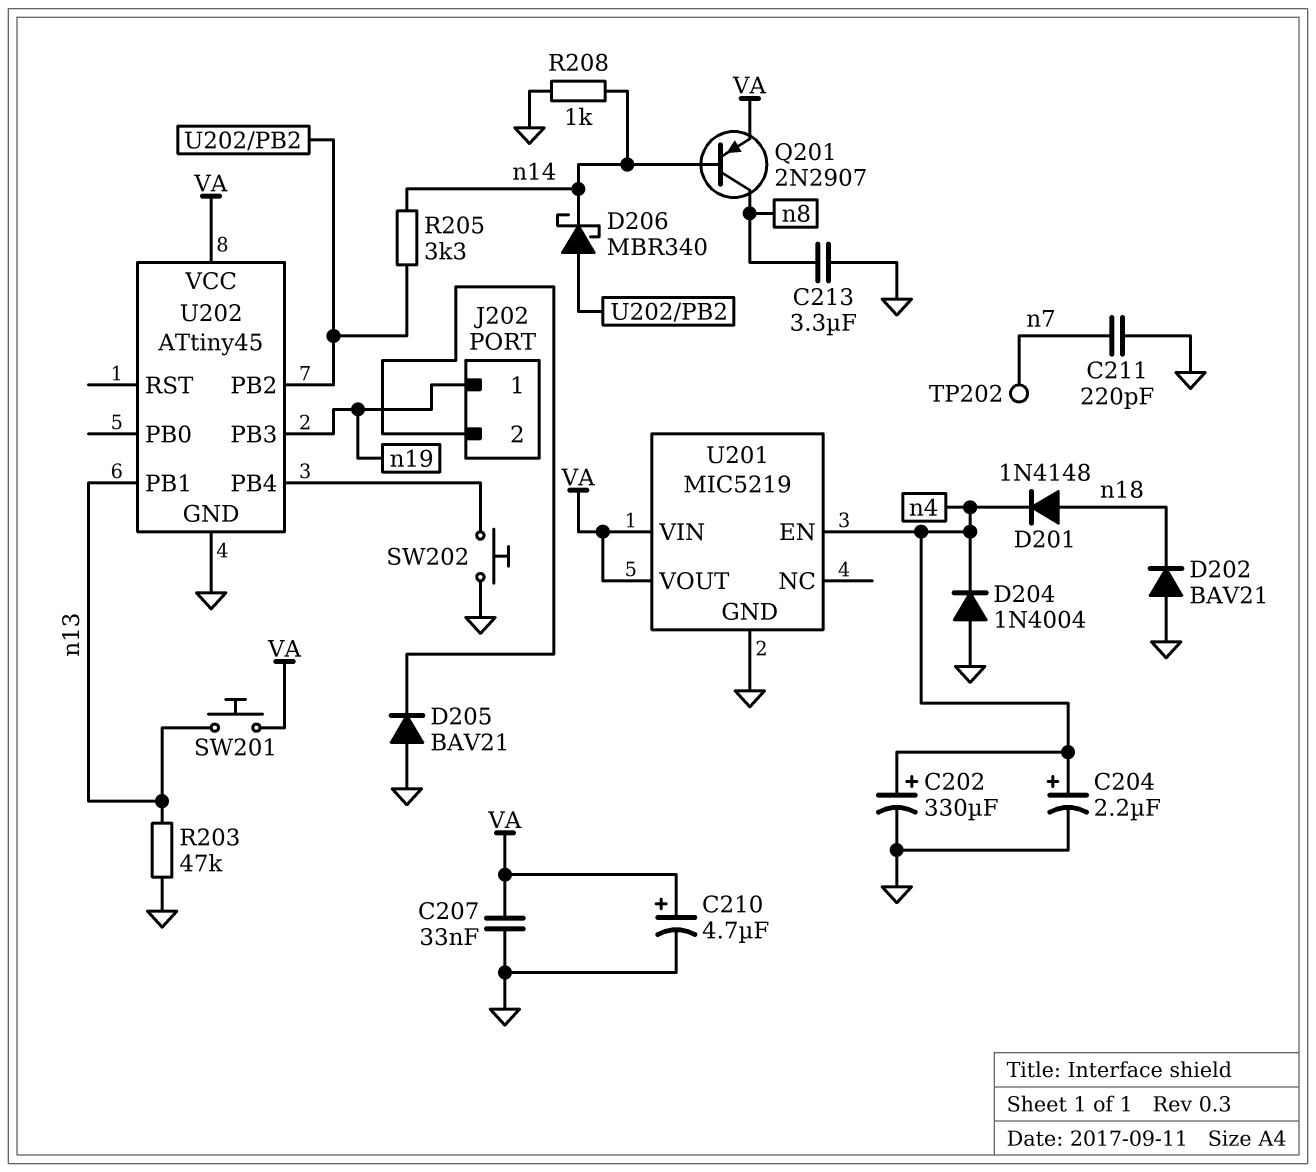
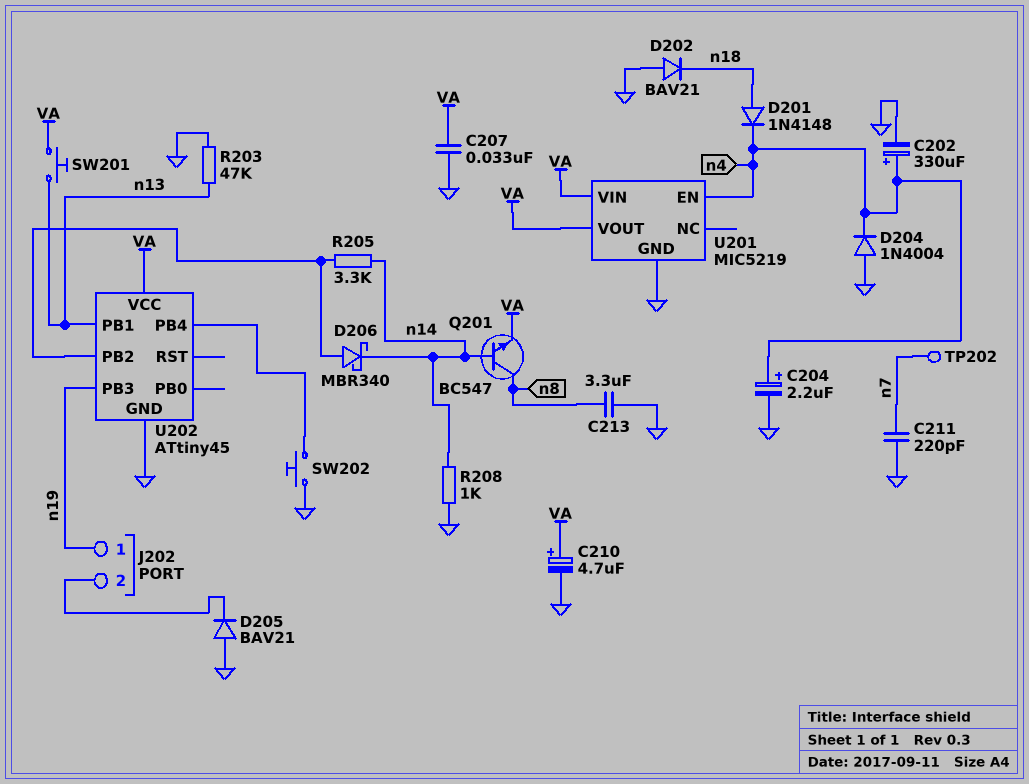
Q201: PNP 2N2907 (B n14, C n8, E VA) -> NPN BC547 (B n14, C n8, E VA)

